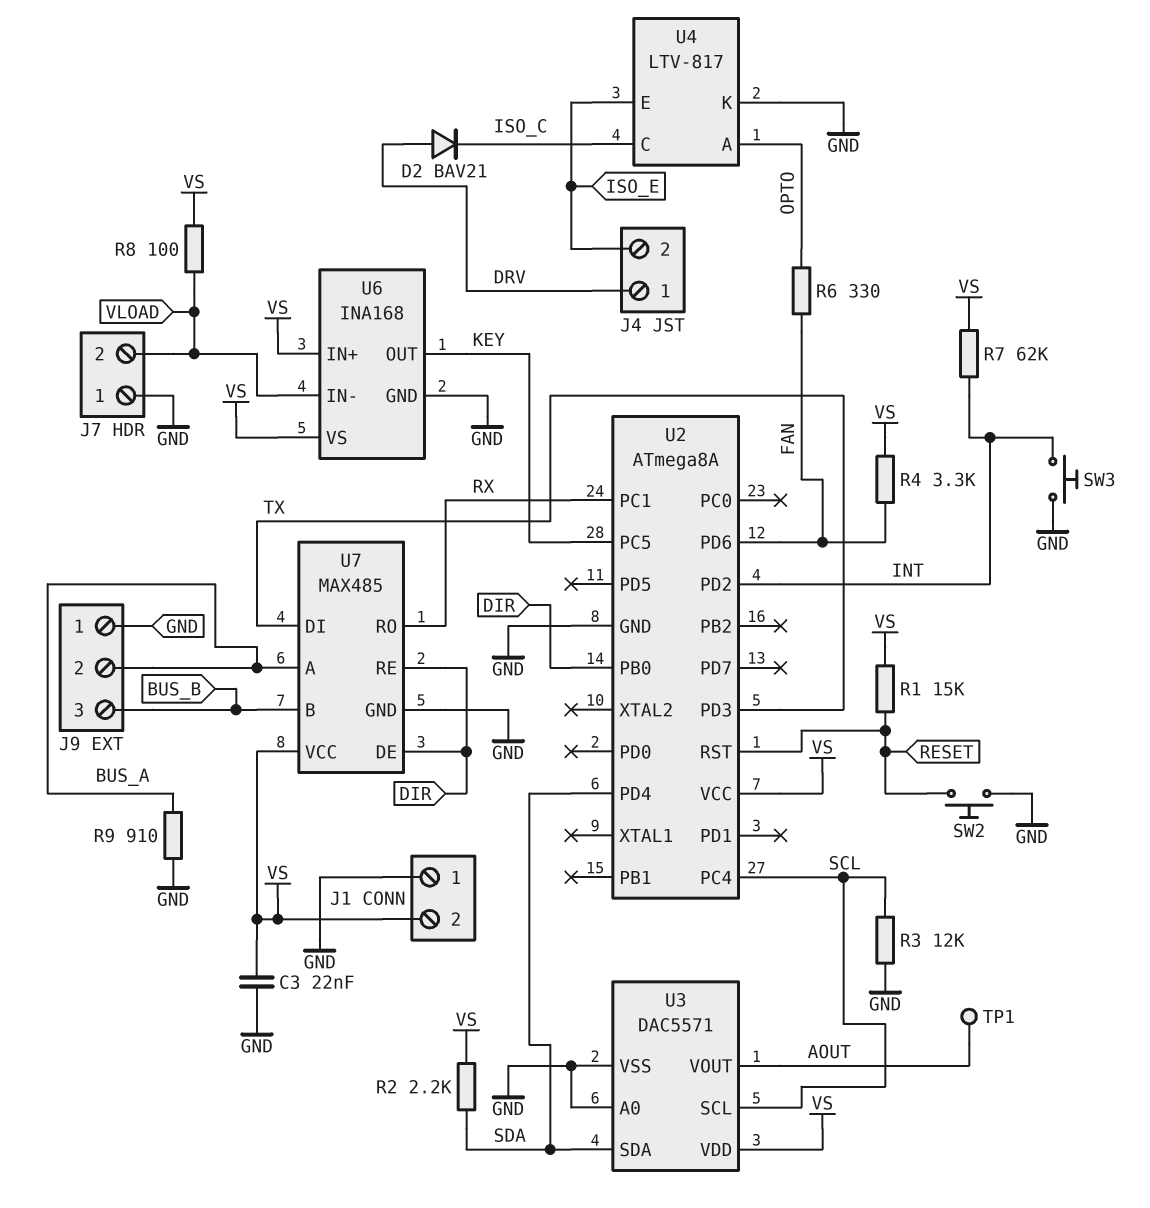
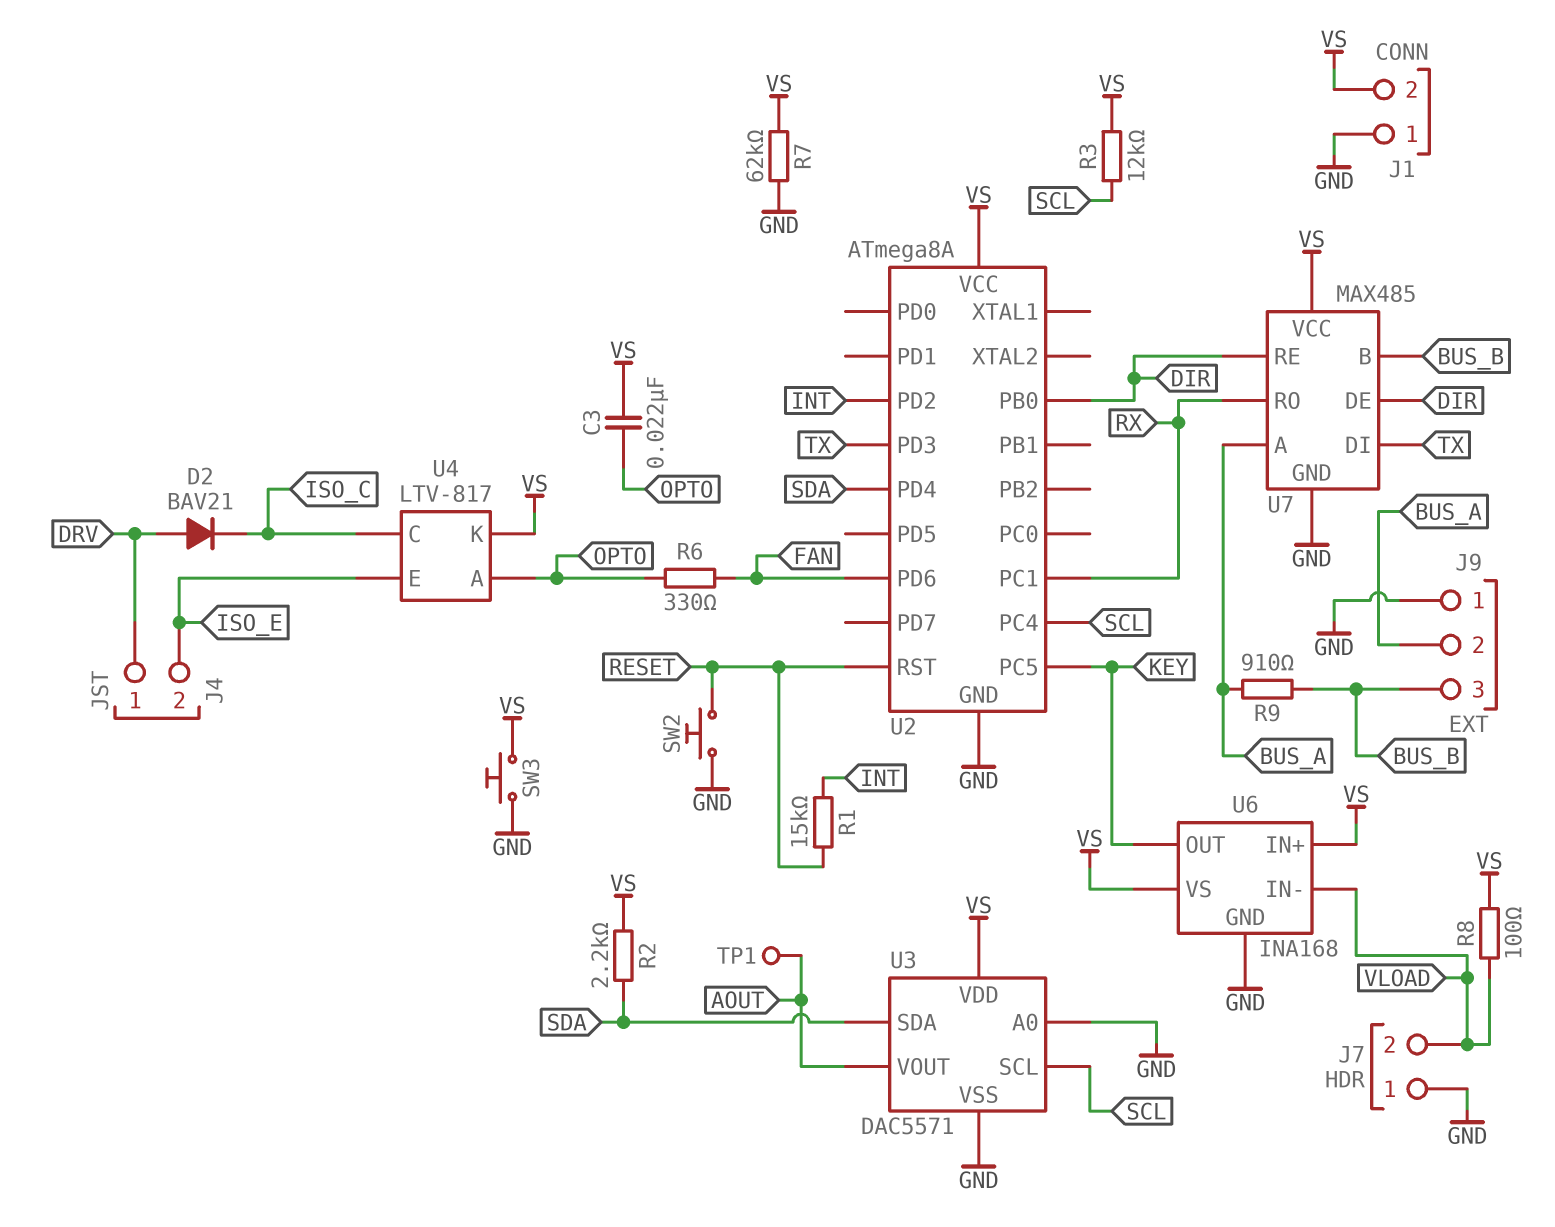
C3: 22nF (GND, VS) -> 22nF (OPTO, VS)
R1: 15k (RESET, VS) -> 15k (INT, RESET)
R3: 12k (GND, SCL) -> 12k (SCL, VS)
R4: 3.3k (FAN, VS) -> none
R7: 62k (INT, VS) -> 62k (GND, VS)
R9: 910 (BUS_A, GND) -> 910 (BUS_A, BUS_B)
SW3: button (GND, INT) -> button (GND, VS)
U4 pin K: GND -> VS

